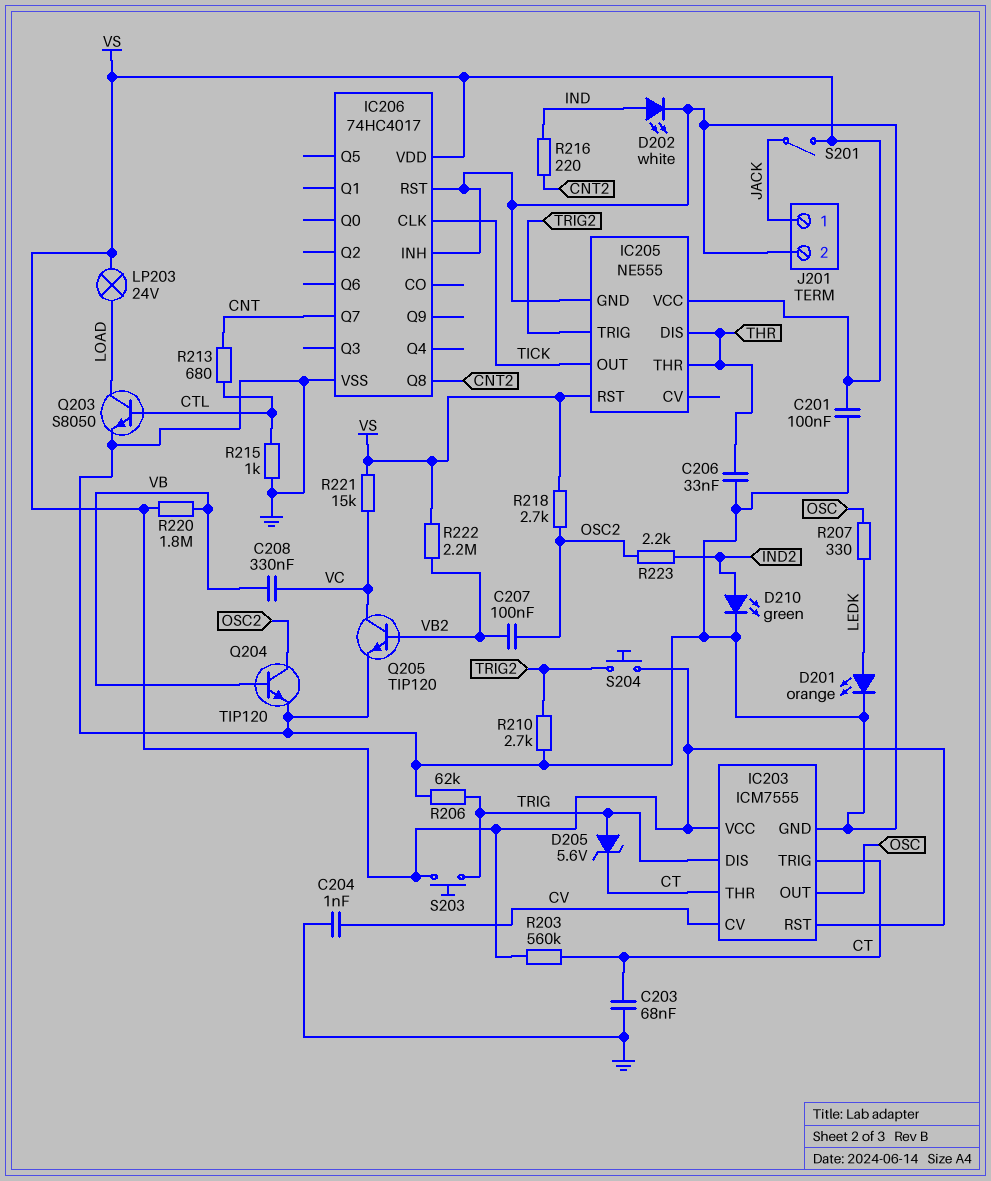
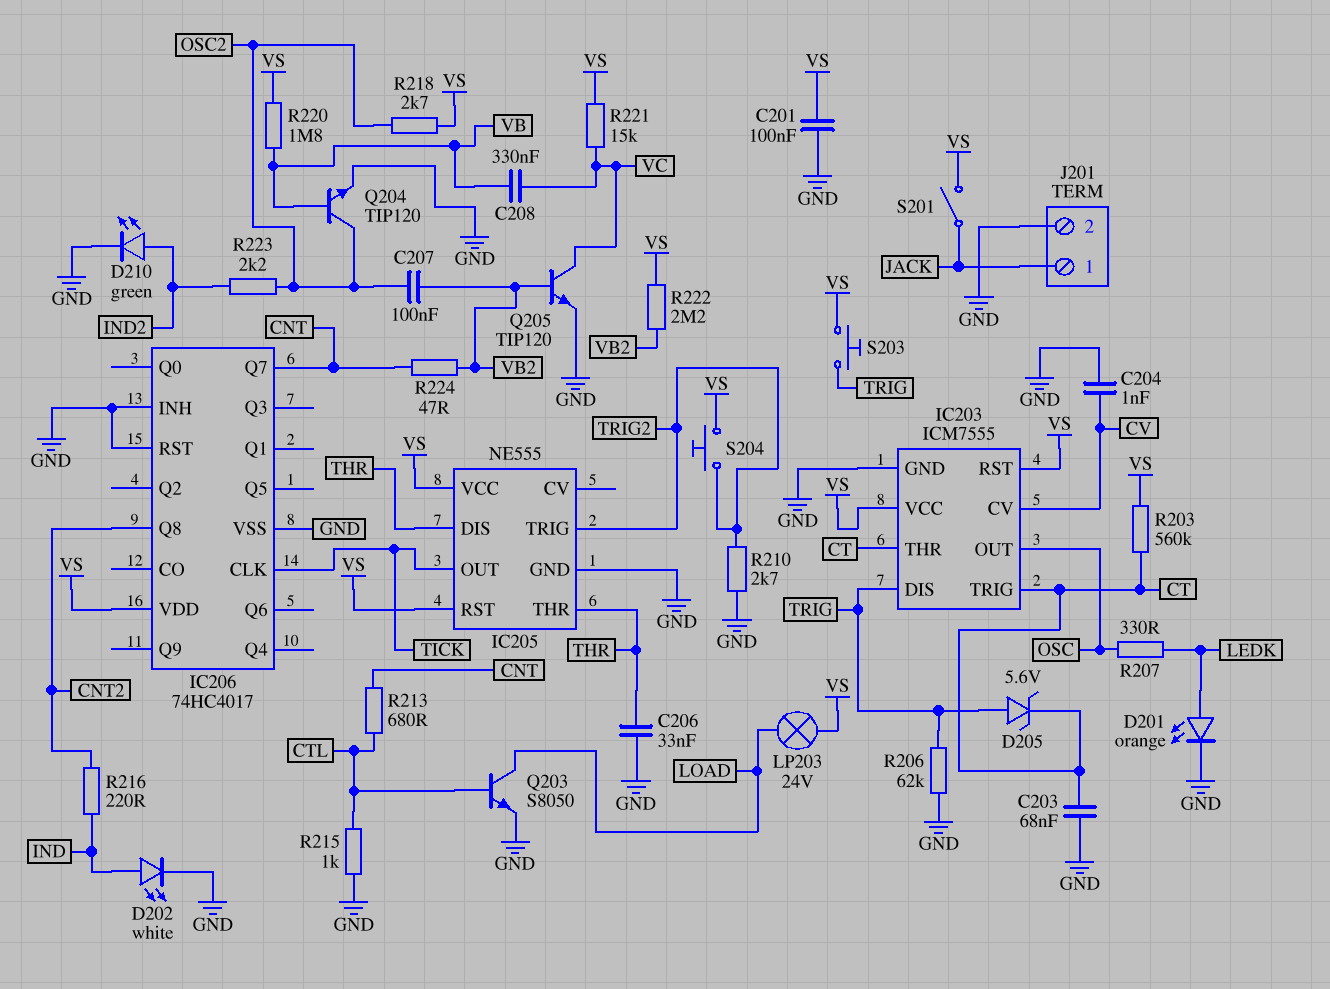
R224: none -> 47 (CNT, VB2)

